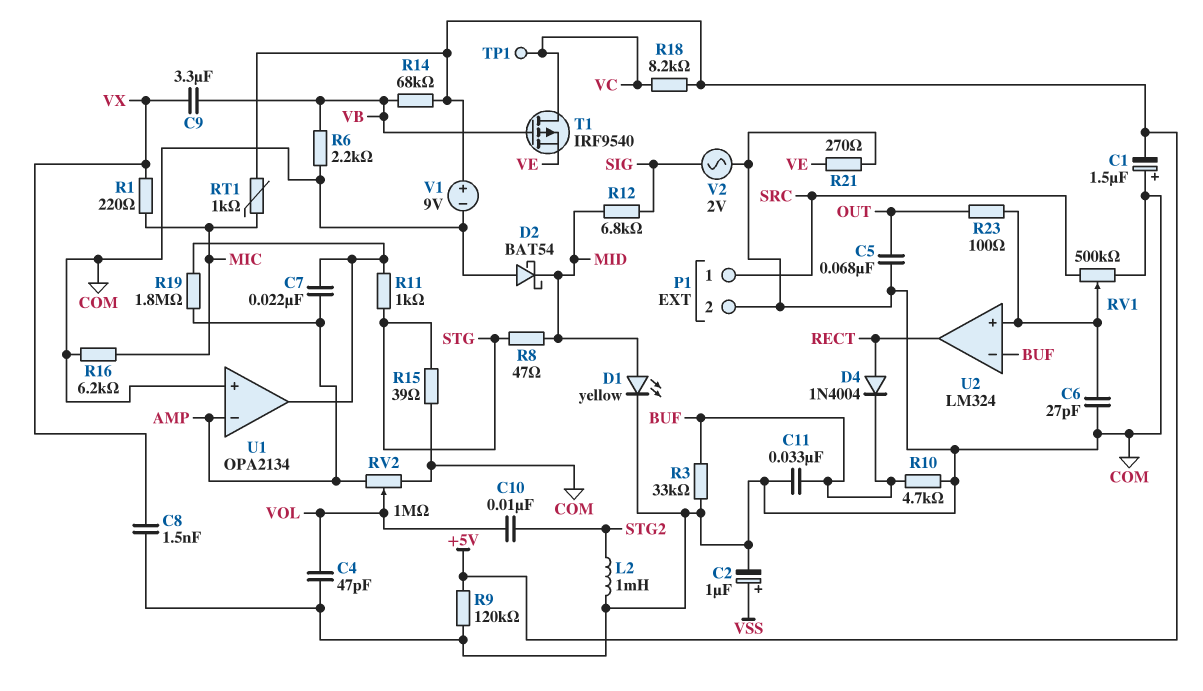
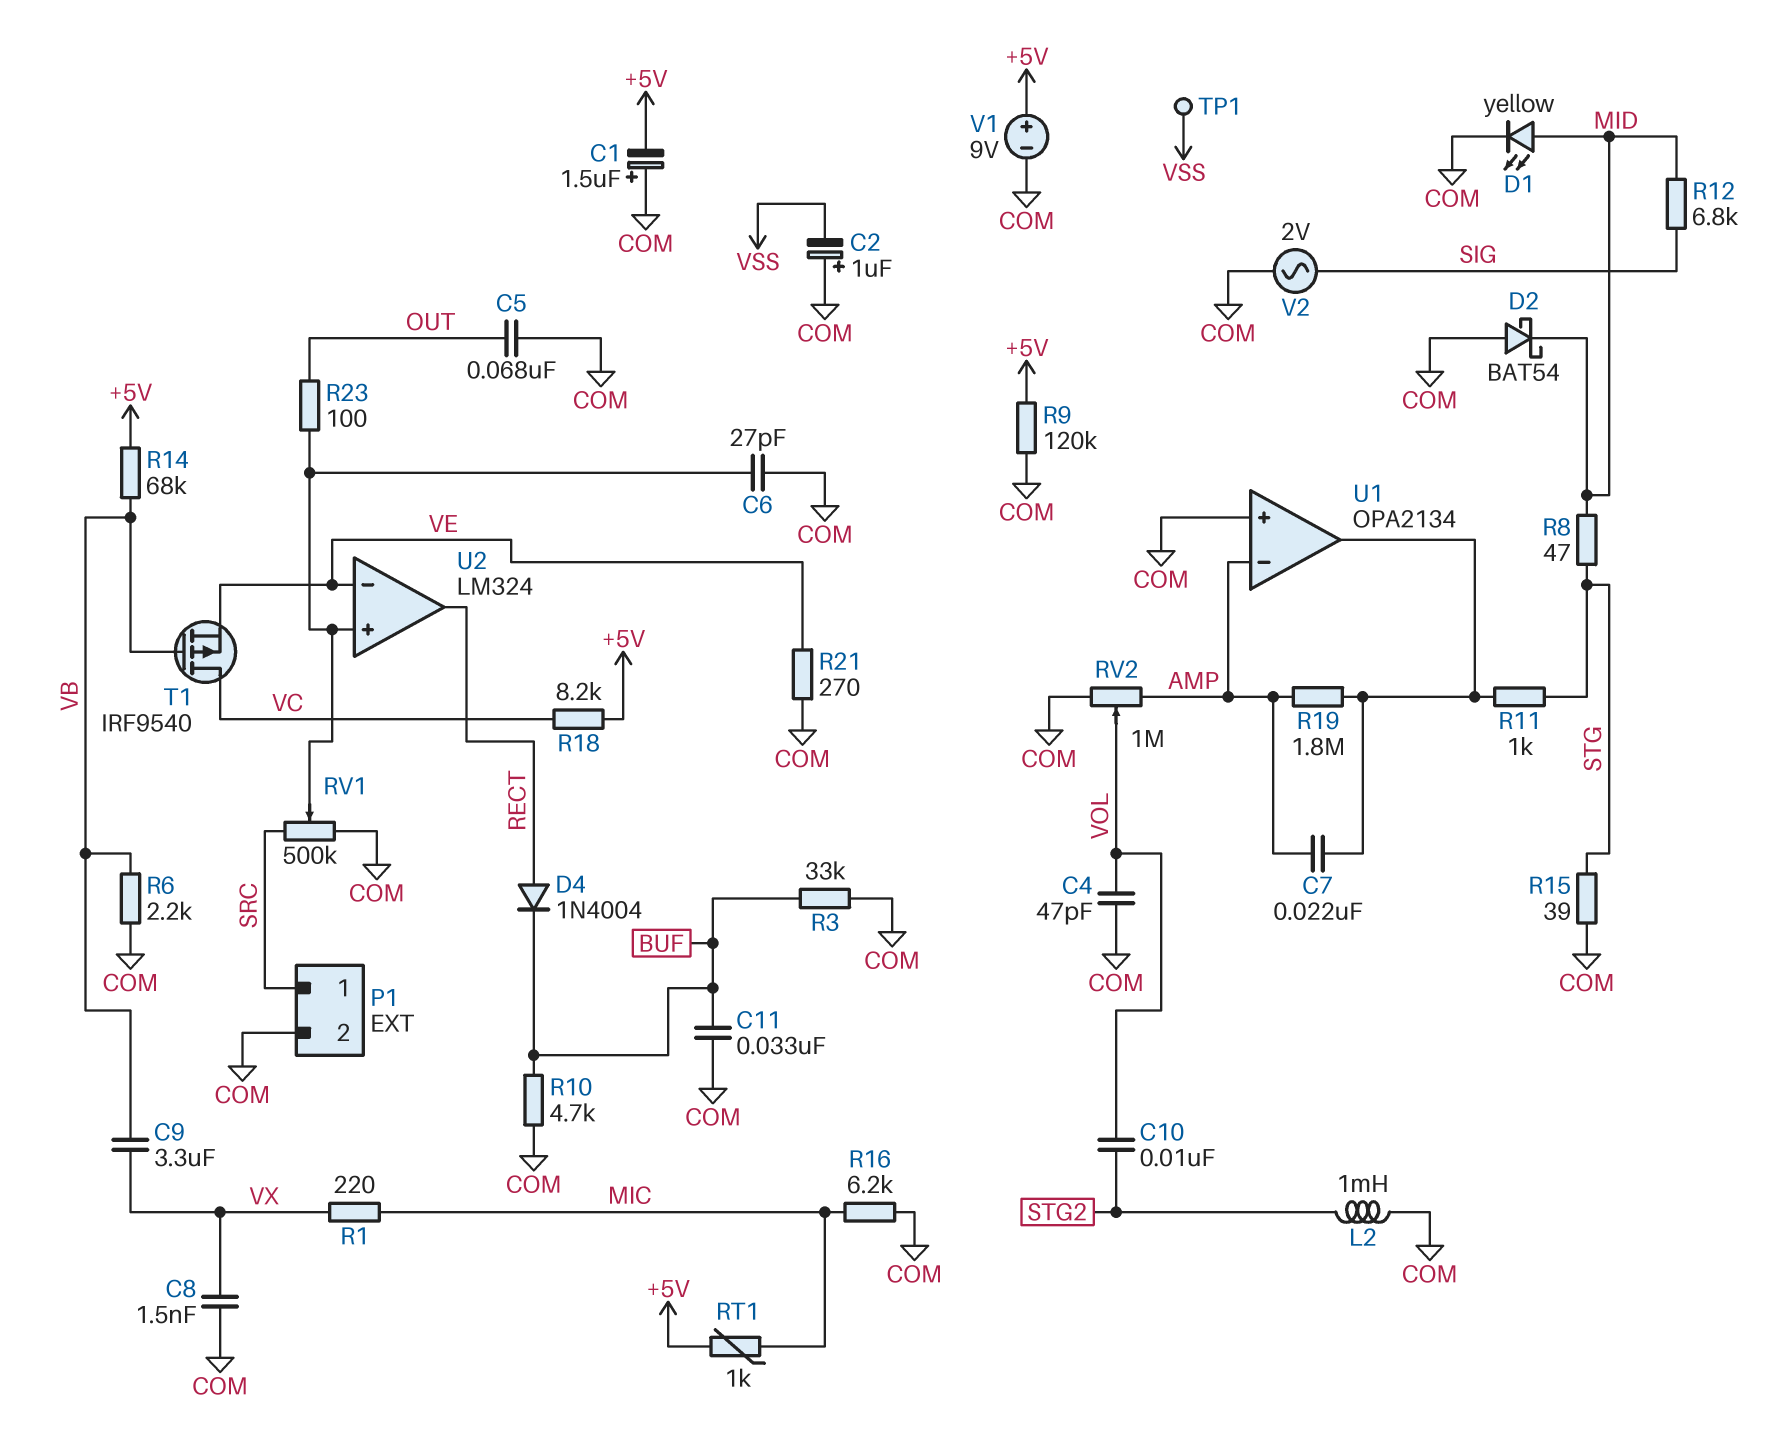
C2: 1uF (plus VSS, minus COM) -> 1uF (plus COM, minus VSS)
TP1: test point (VC) -> test point (VSS)
U2 pin in-: BUF -> VE

